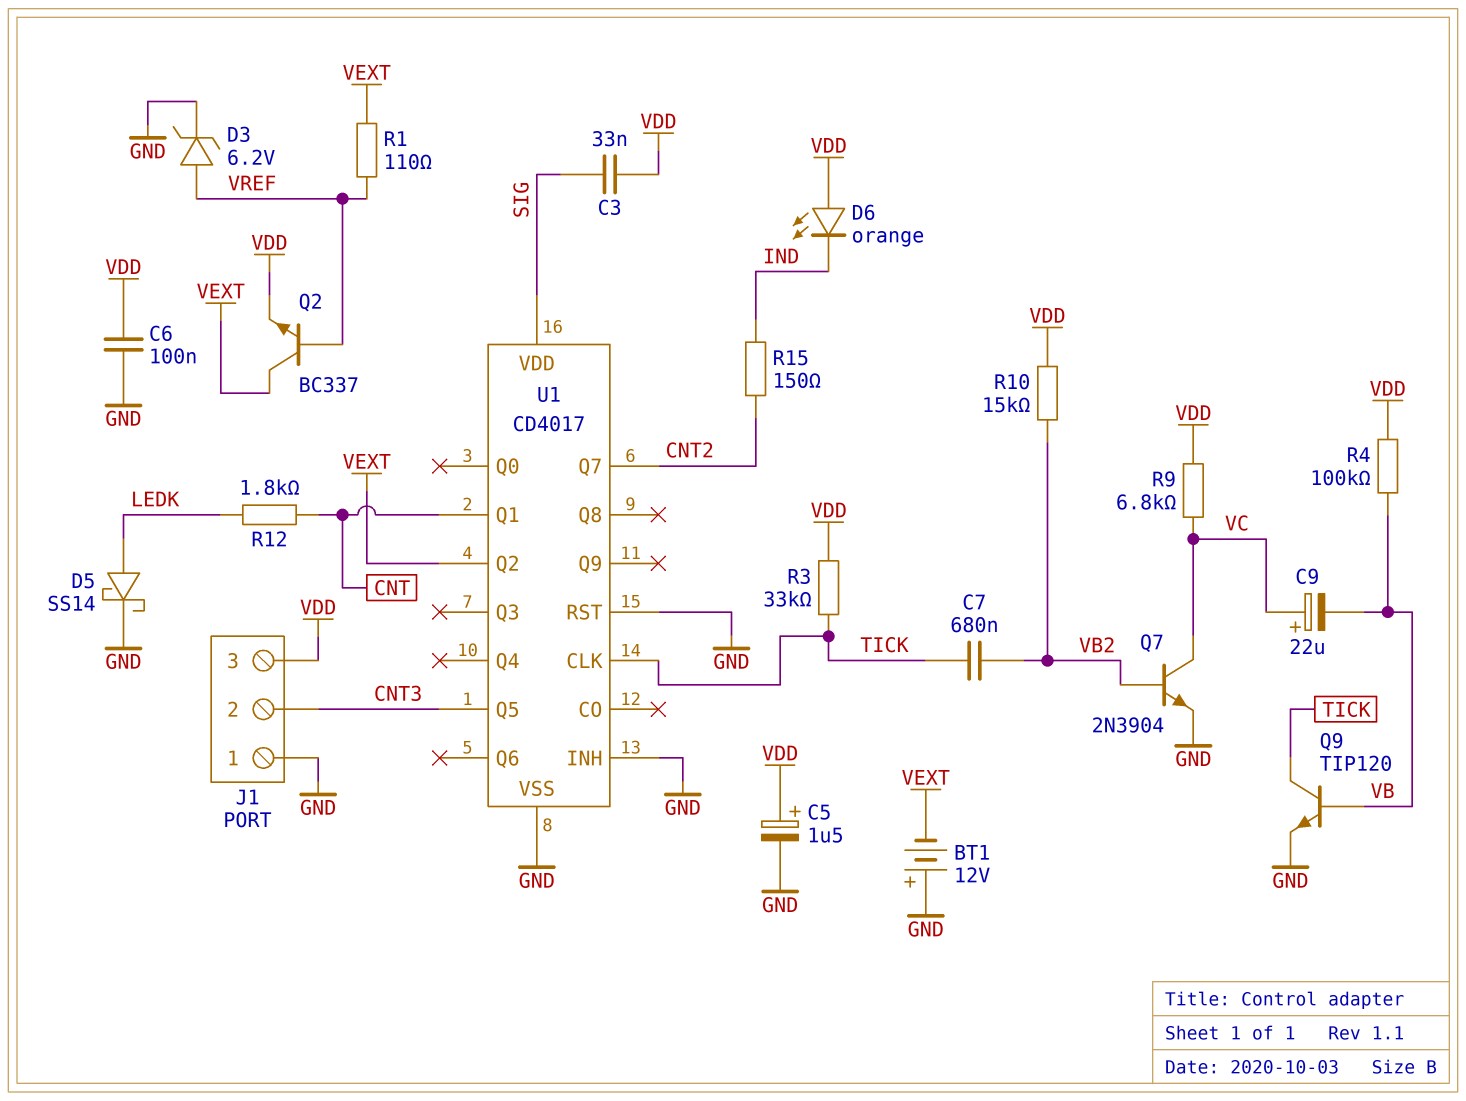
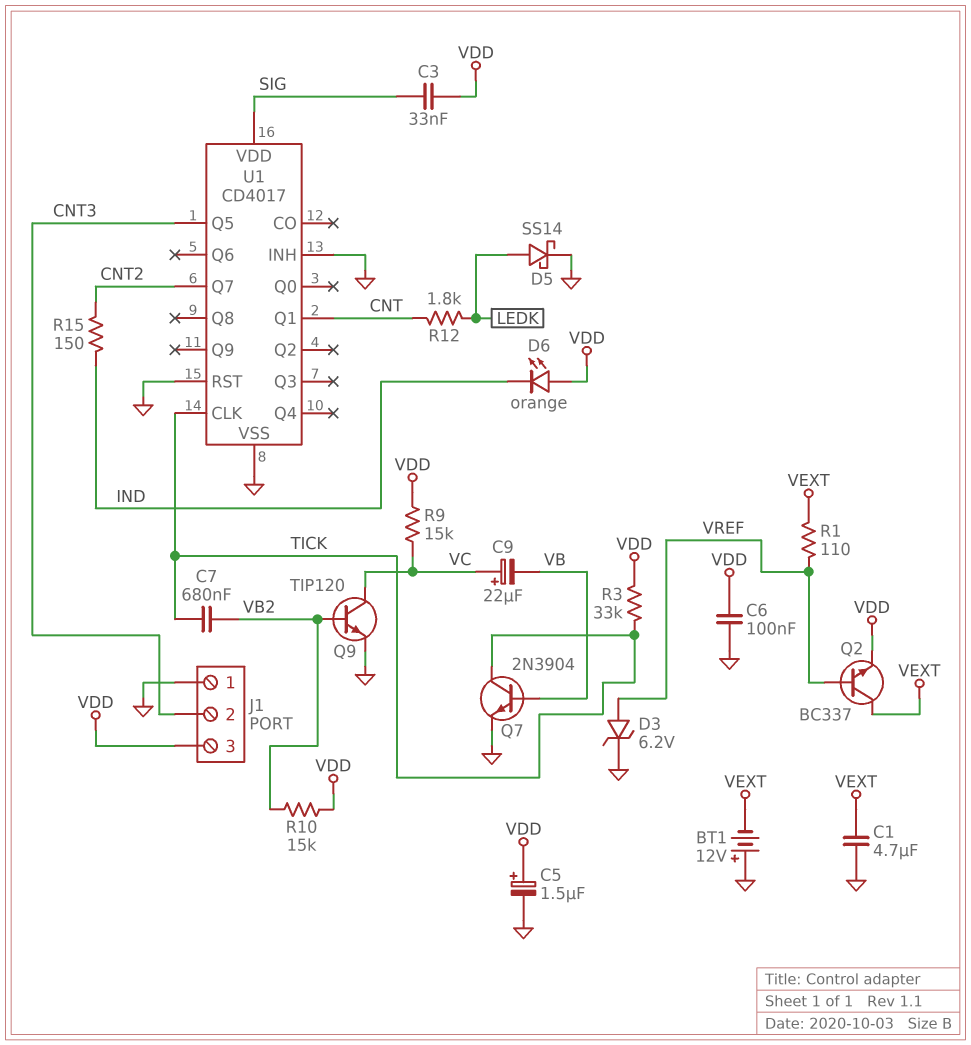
C1: none -> 4.7uF (GND, VEXT)
Q7: NPN 2N3904 (B VB2, C VC, E GND) -> NPN 2N3904 (B VB, C TICK, E GND)
Q9: NPN TIP120 (B VB, C TICK, E GND) -> NPN TIP120 (B VB2, C VC, E GND)
R4: 100k (VB, VDD) -> none
R9: 6.8k (VC, VDD) -> 15k (VC, VDD)
U1 pin Q2: VEXT -> none

